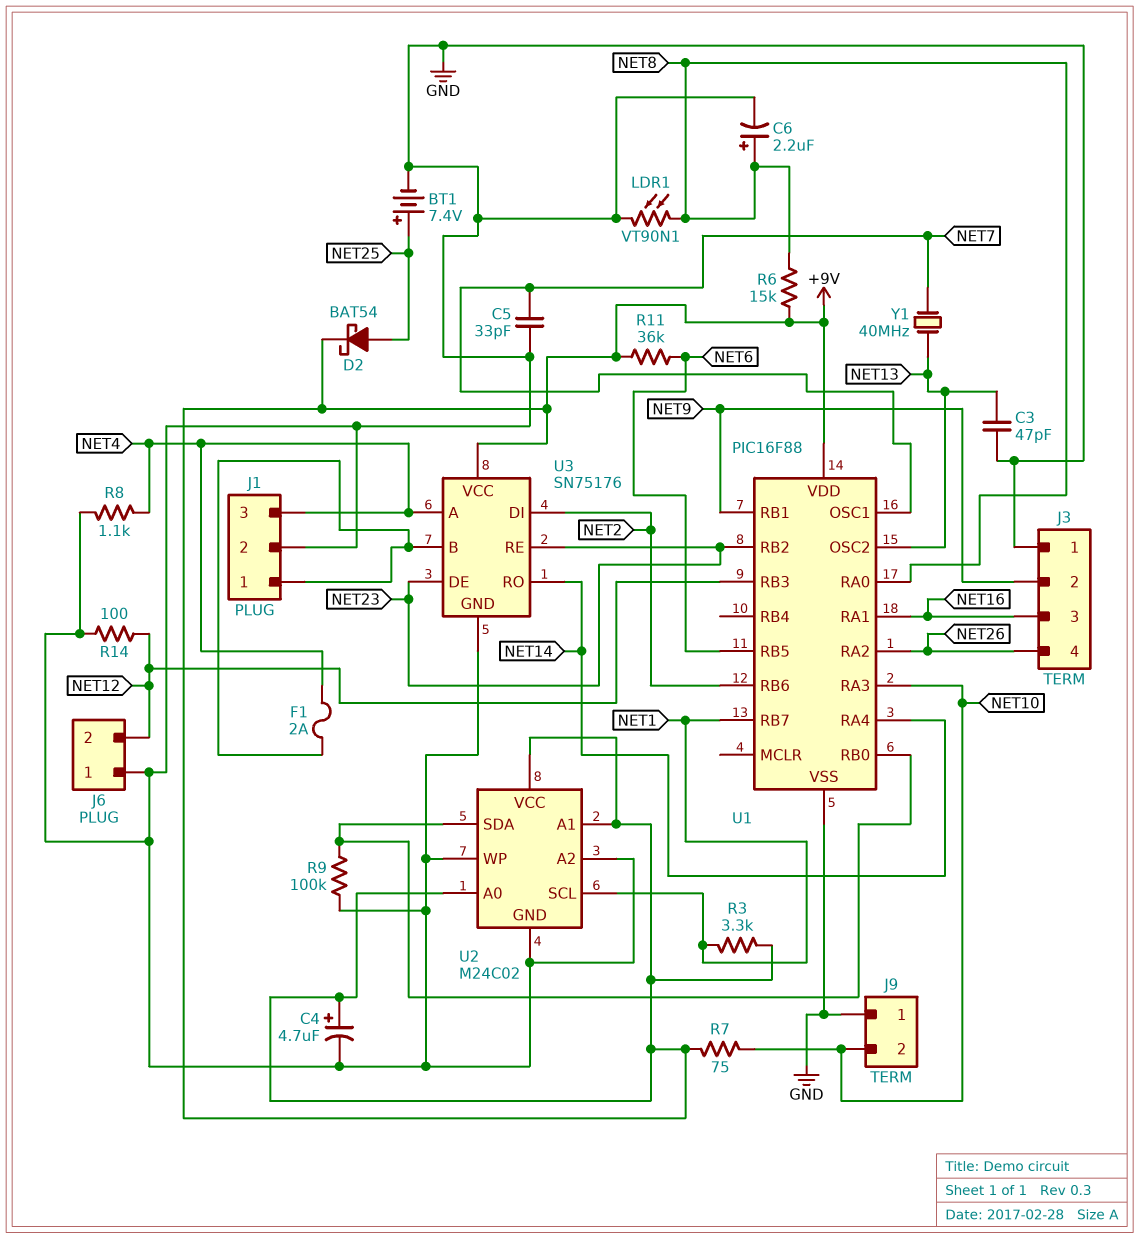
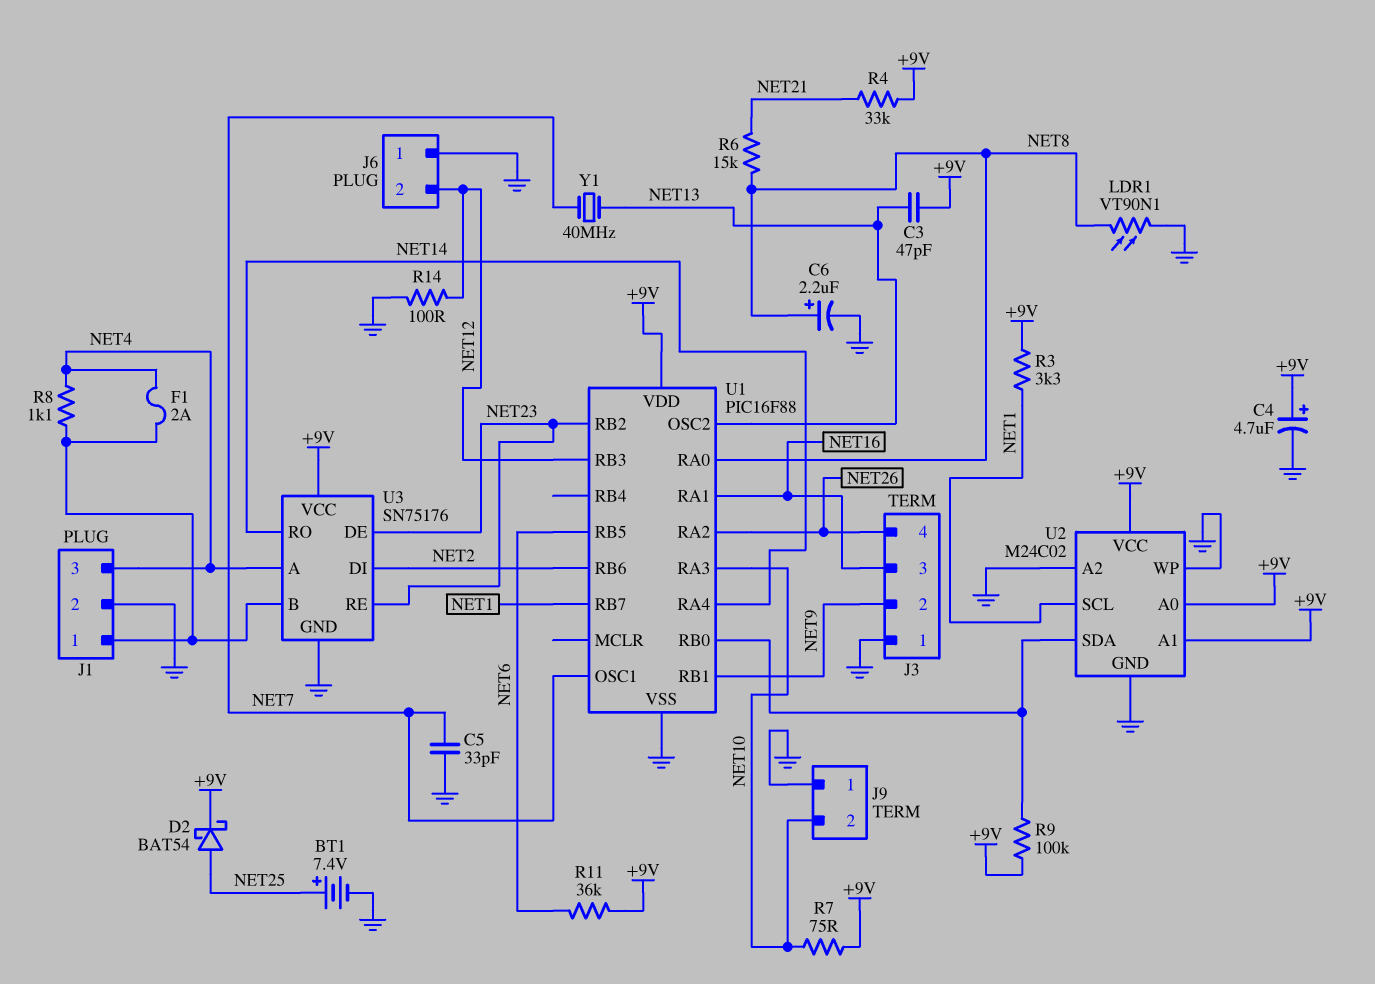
C3: 47pF (GND, NET13) -> 47pF (+9V, NET13)
R4: none -> 33k (+9V, NET21)
R6: 15k (+9V, NET8) -> 15k (NET8, NET21)
R8: 1.1k (GND, NET4) -> 1.1k (J1/1, NET4)
R9: 100k (GND, U1/RB0) -> 100k (+9V, U1/RB0)

